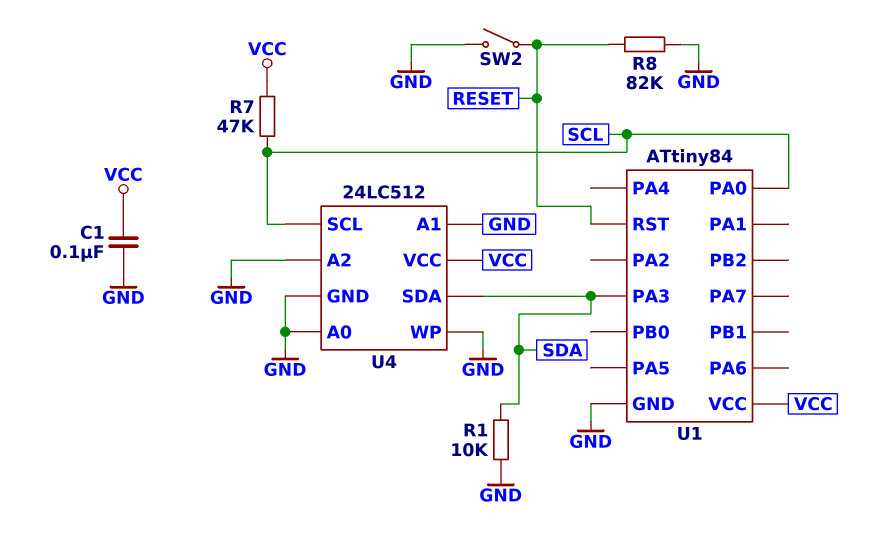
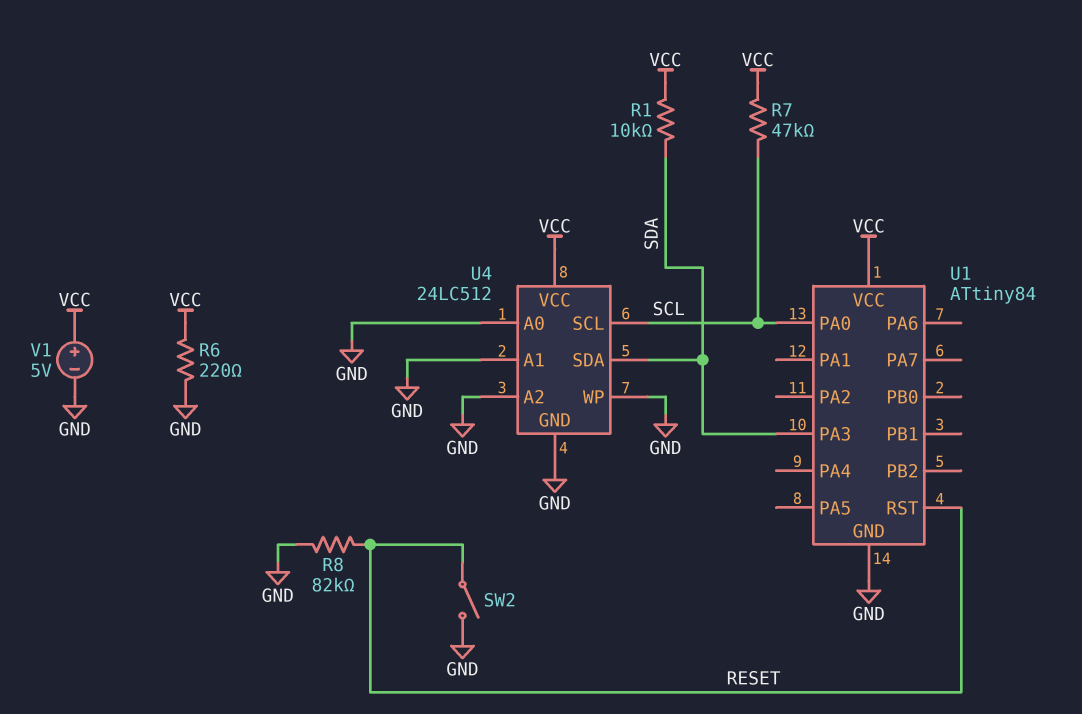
C1: 100nF (GND, VCC) -> none
R1: 10k (GND, SDA) -> 10k (SDA, VCC)
R6: none -> 220 (GND, VCC)
V1: none -> 5V (plus VCC, minus GND)

